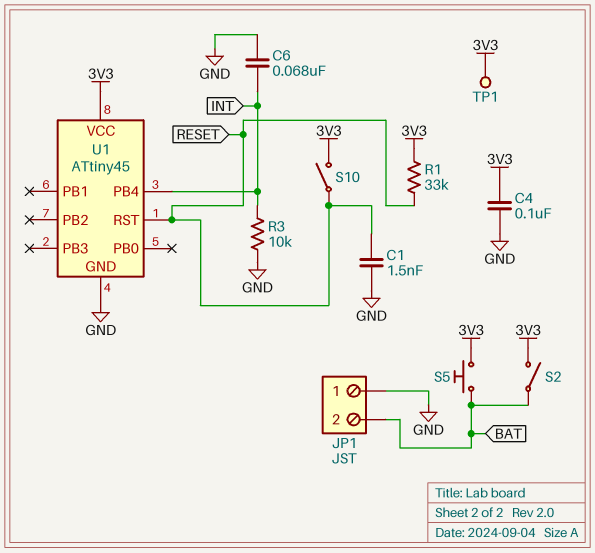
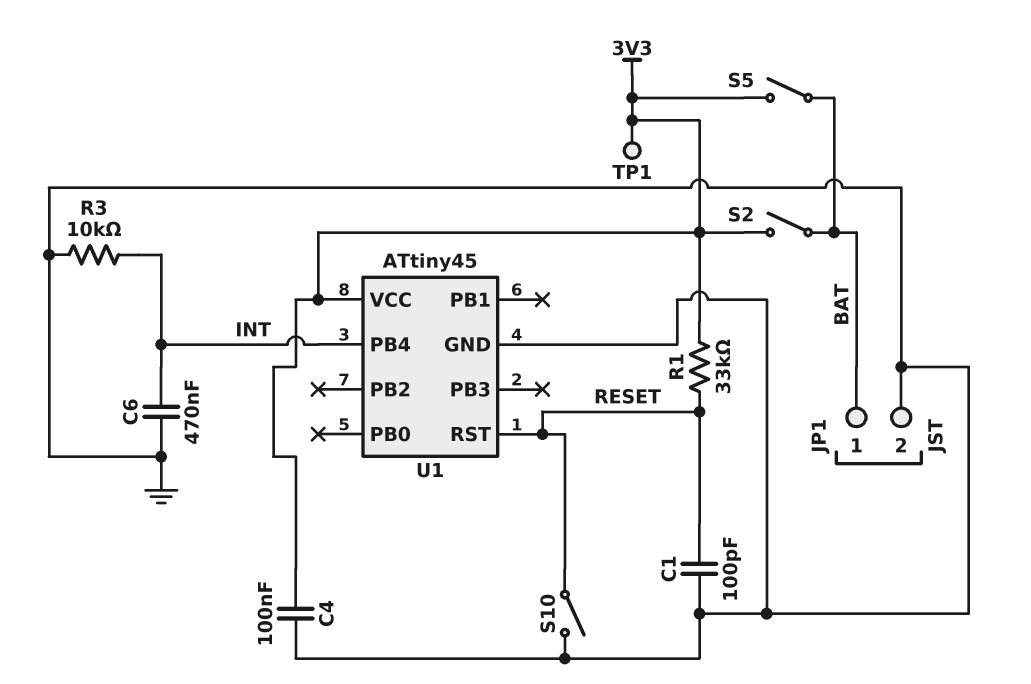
C1: 1.5nF (GND, RESET) -> 100pF (GND, RESET)
C6: 68nF (GND, INT) -> 470nF (GND, INT)
JP1 pin 1: GND -> BAT
JP1 pin 2: BAT -> GND
S5: button (3V3, BAT) -> switch (3V3, BAT)
S10: switch (3V3, RESET) -> switch (GND, RESET)

